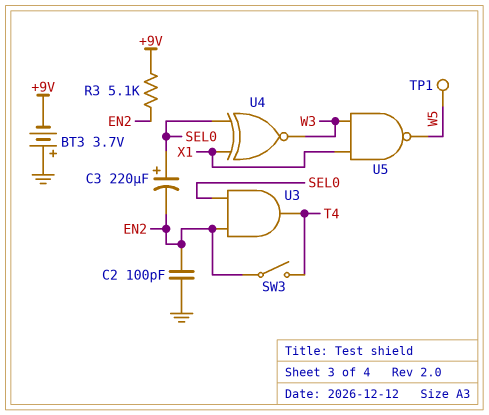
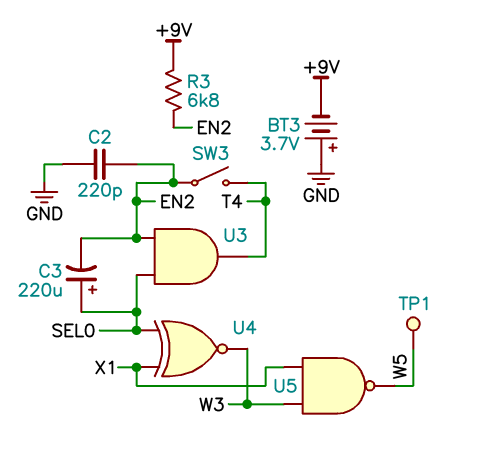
C2: 100pF (EN2, GND) -> 220pF (EN2, GND)
R3: 5.1k (+9V, EN2) -> 6.8k (+9V, EN2)

